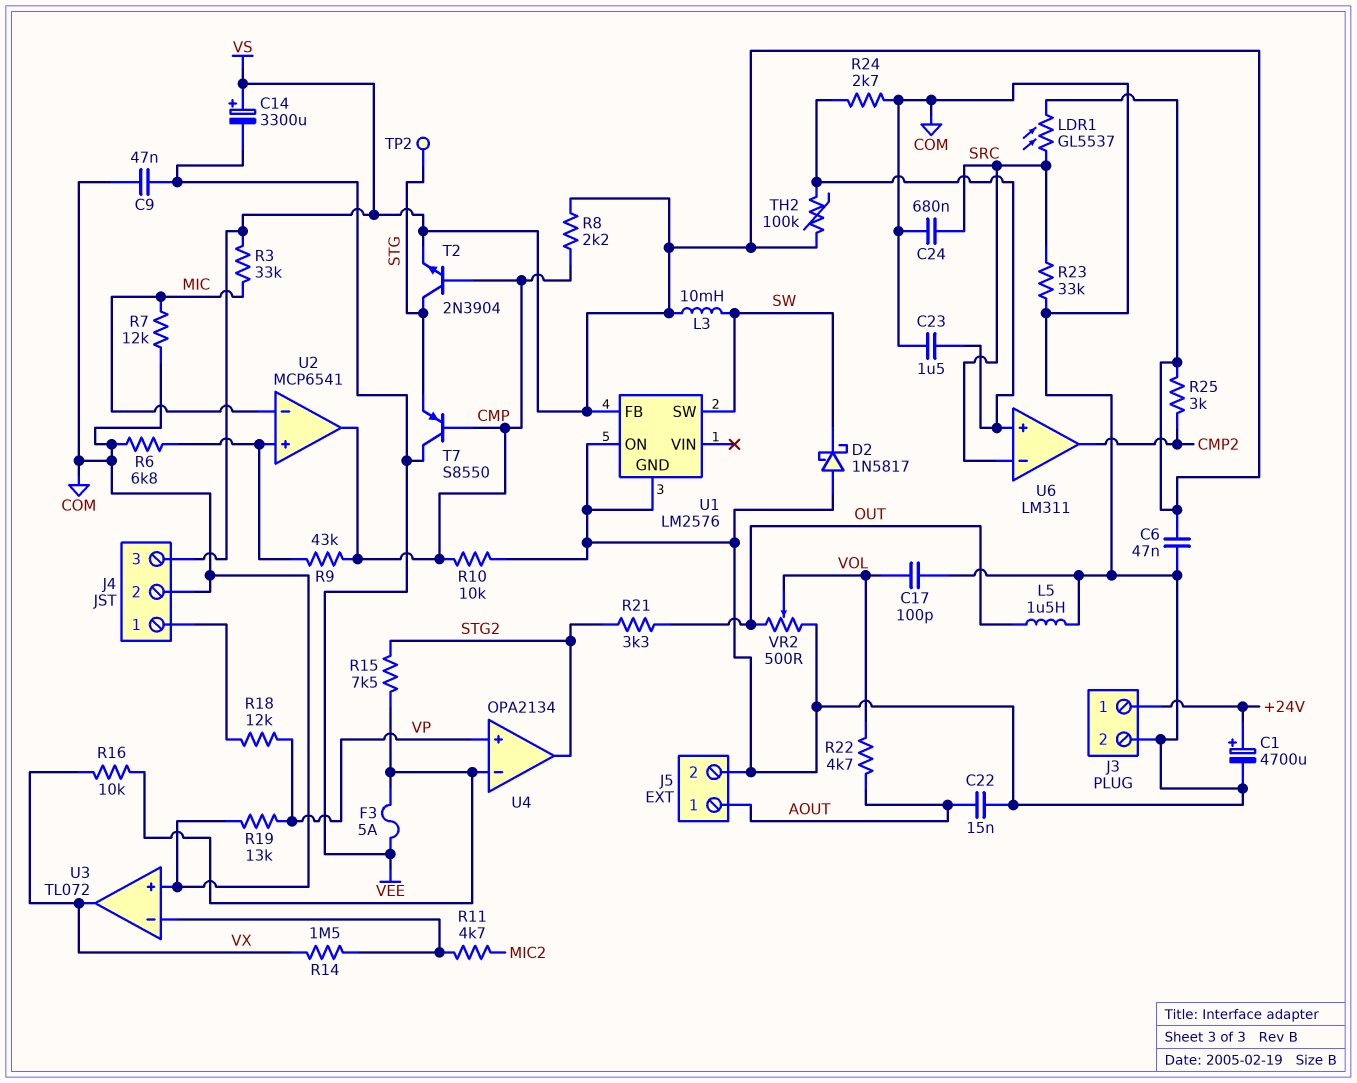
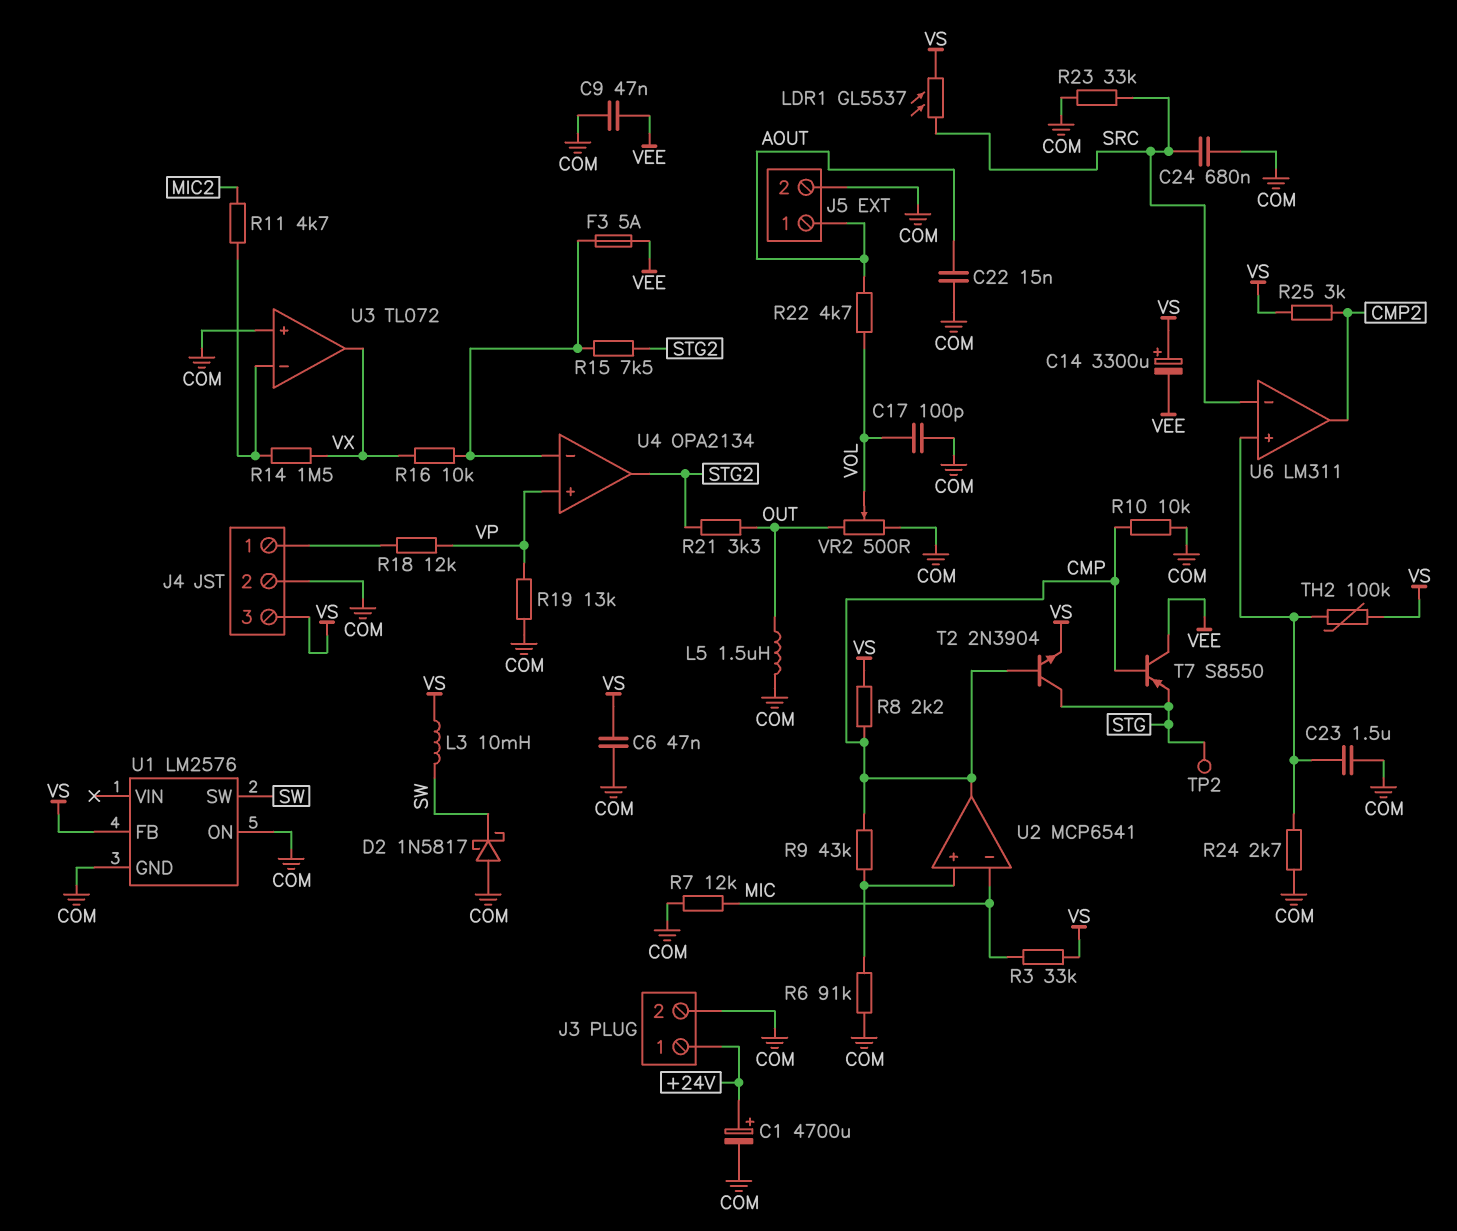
R6: 6.8k (COM, U2/in+) -> 91k (COM, U2/in+)

